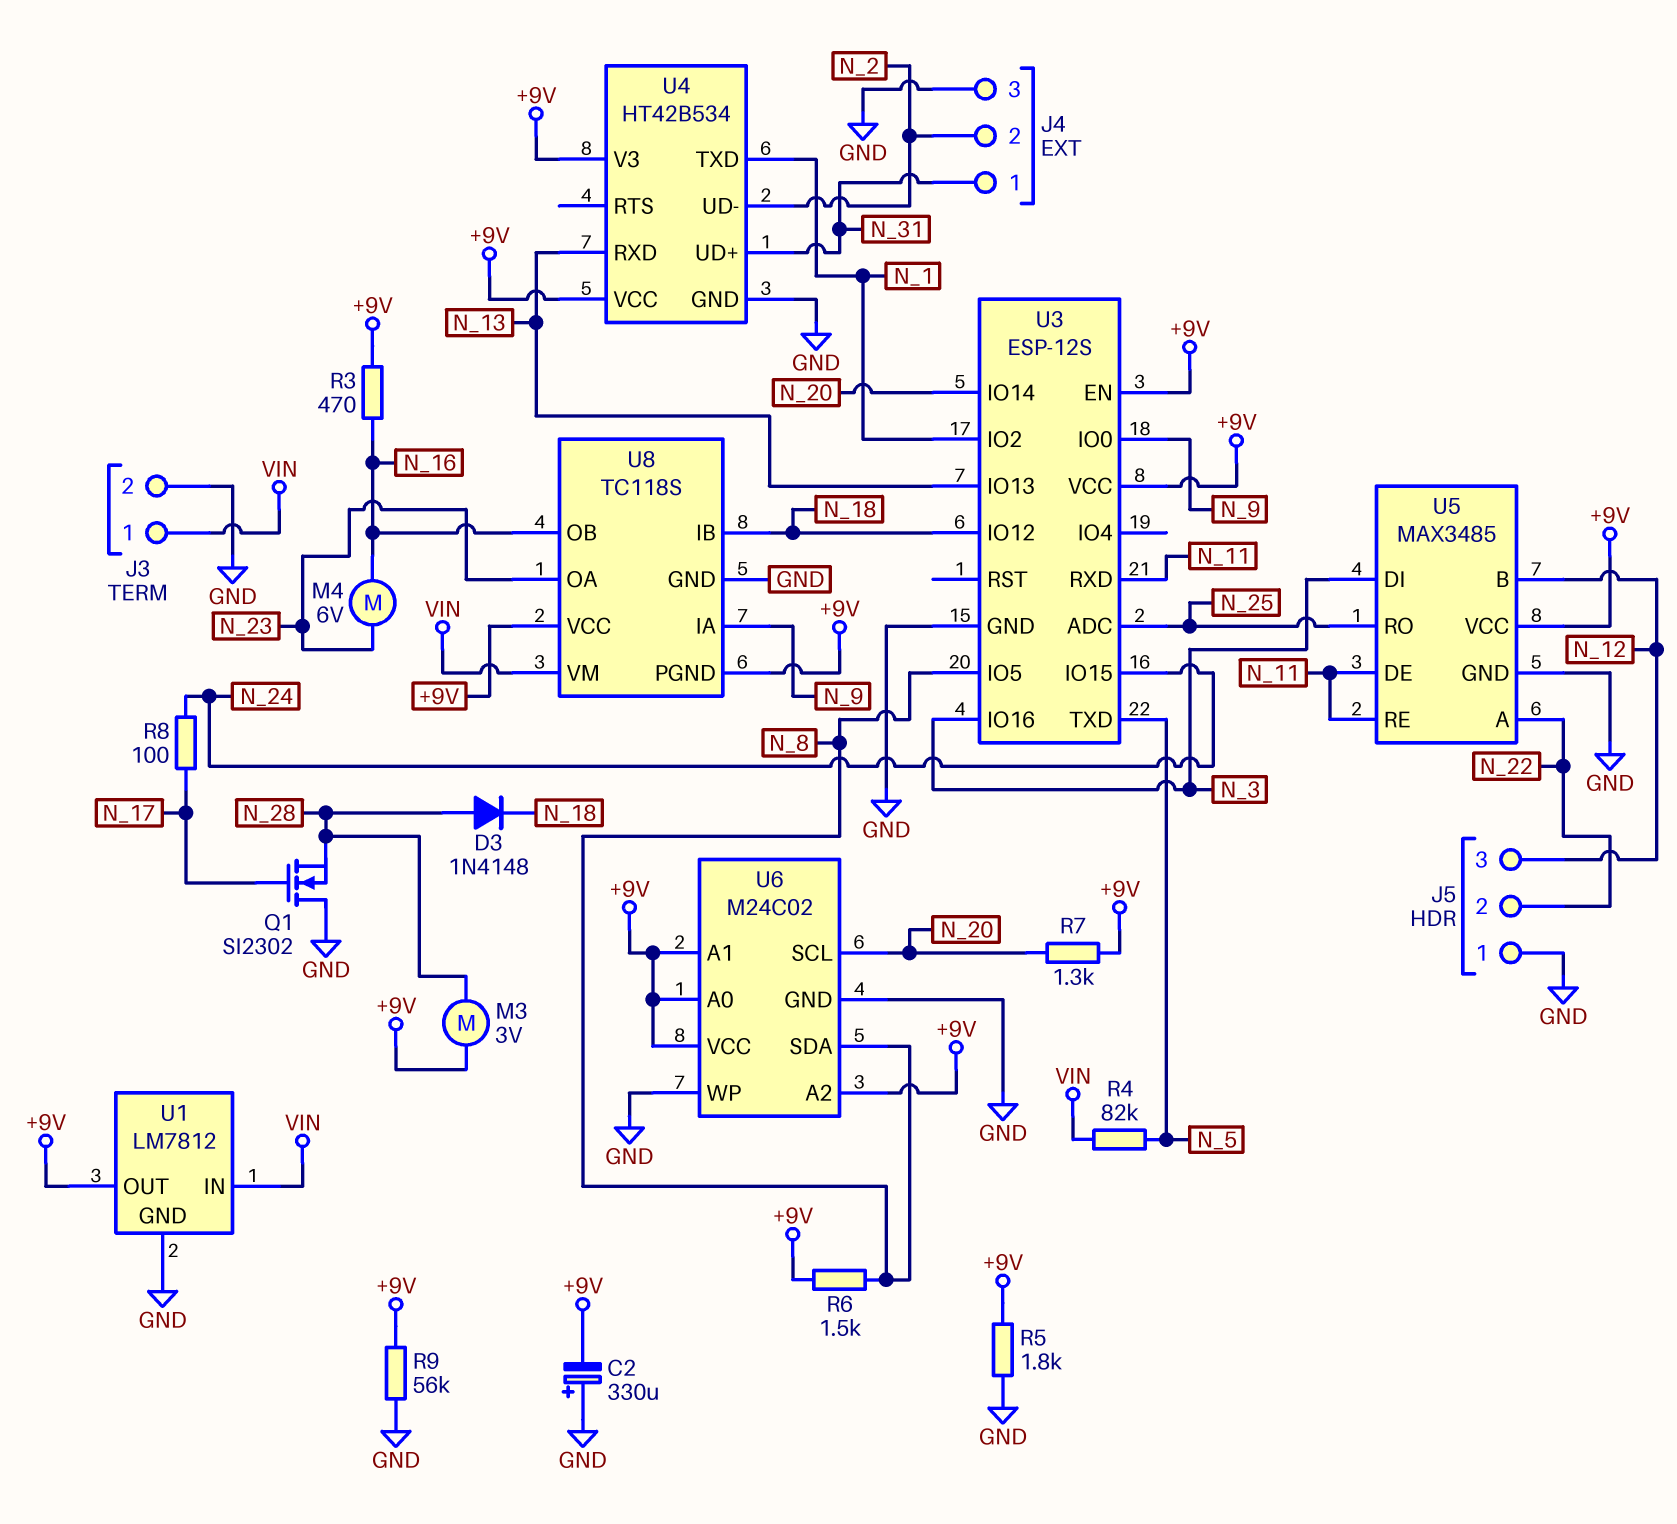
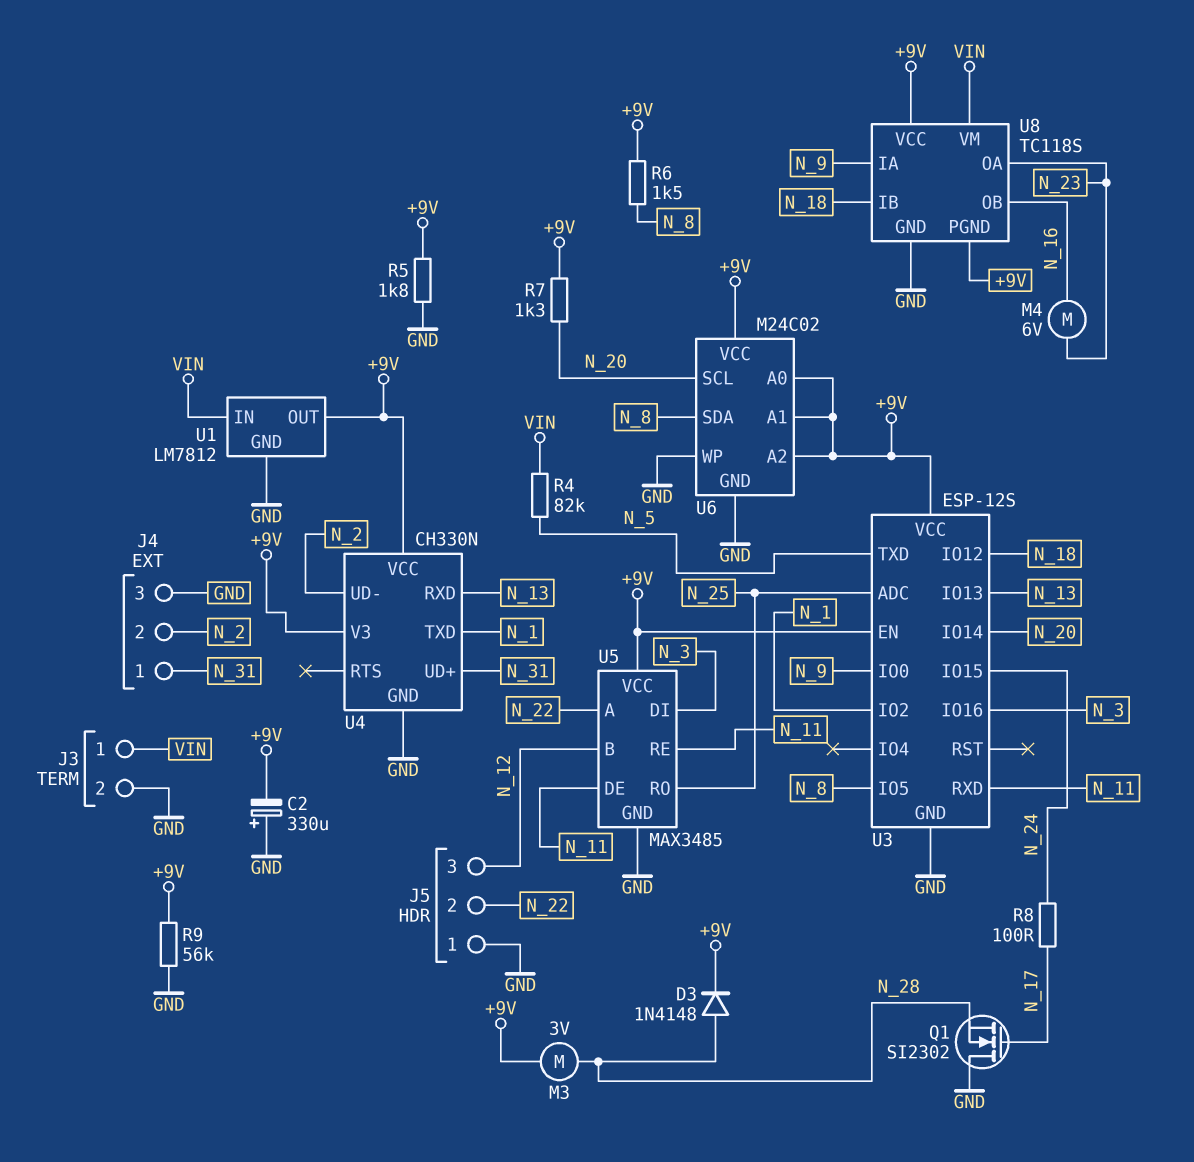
D3: diode 1N4148 (A N_28, K N_18) -> diode 1N4148 (A N_28, K +9V)
R3: 470 (+9V, N_16) -> none
U4: HT42B534 -> CH330N

